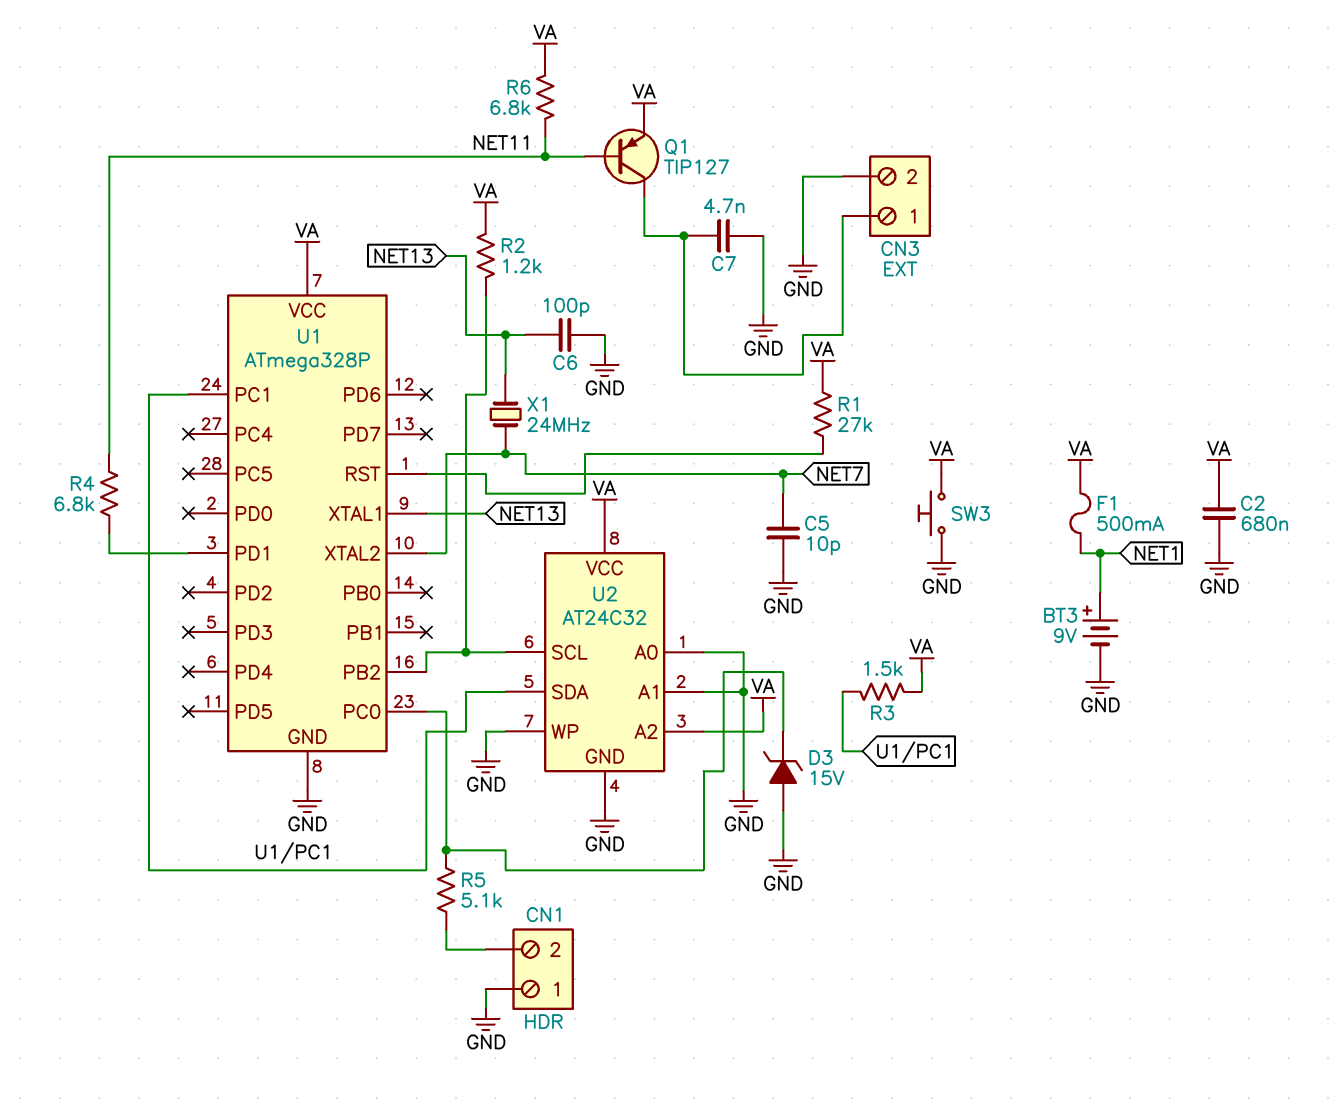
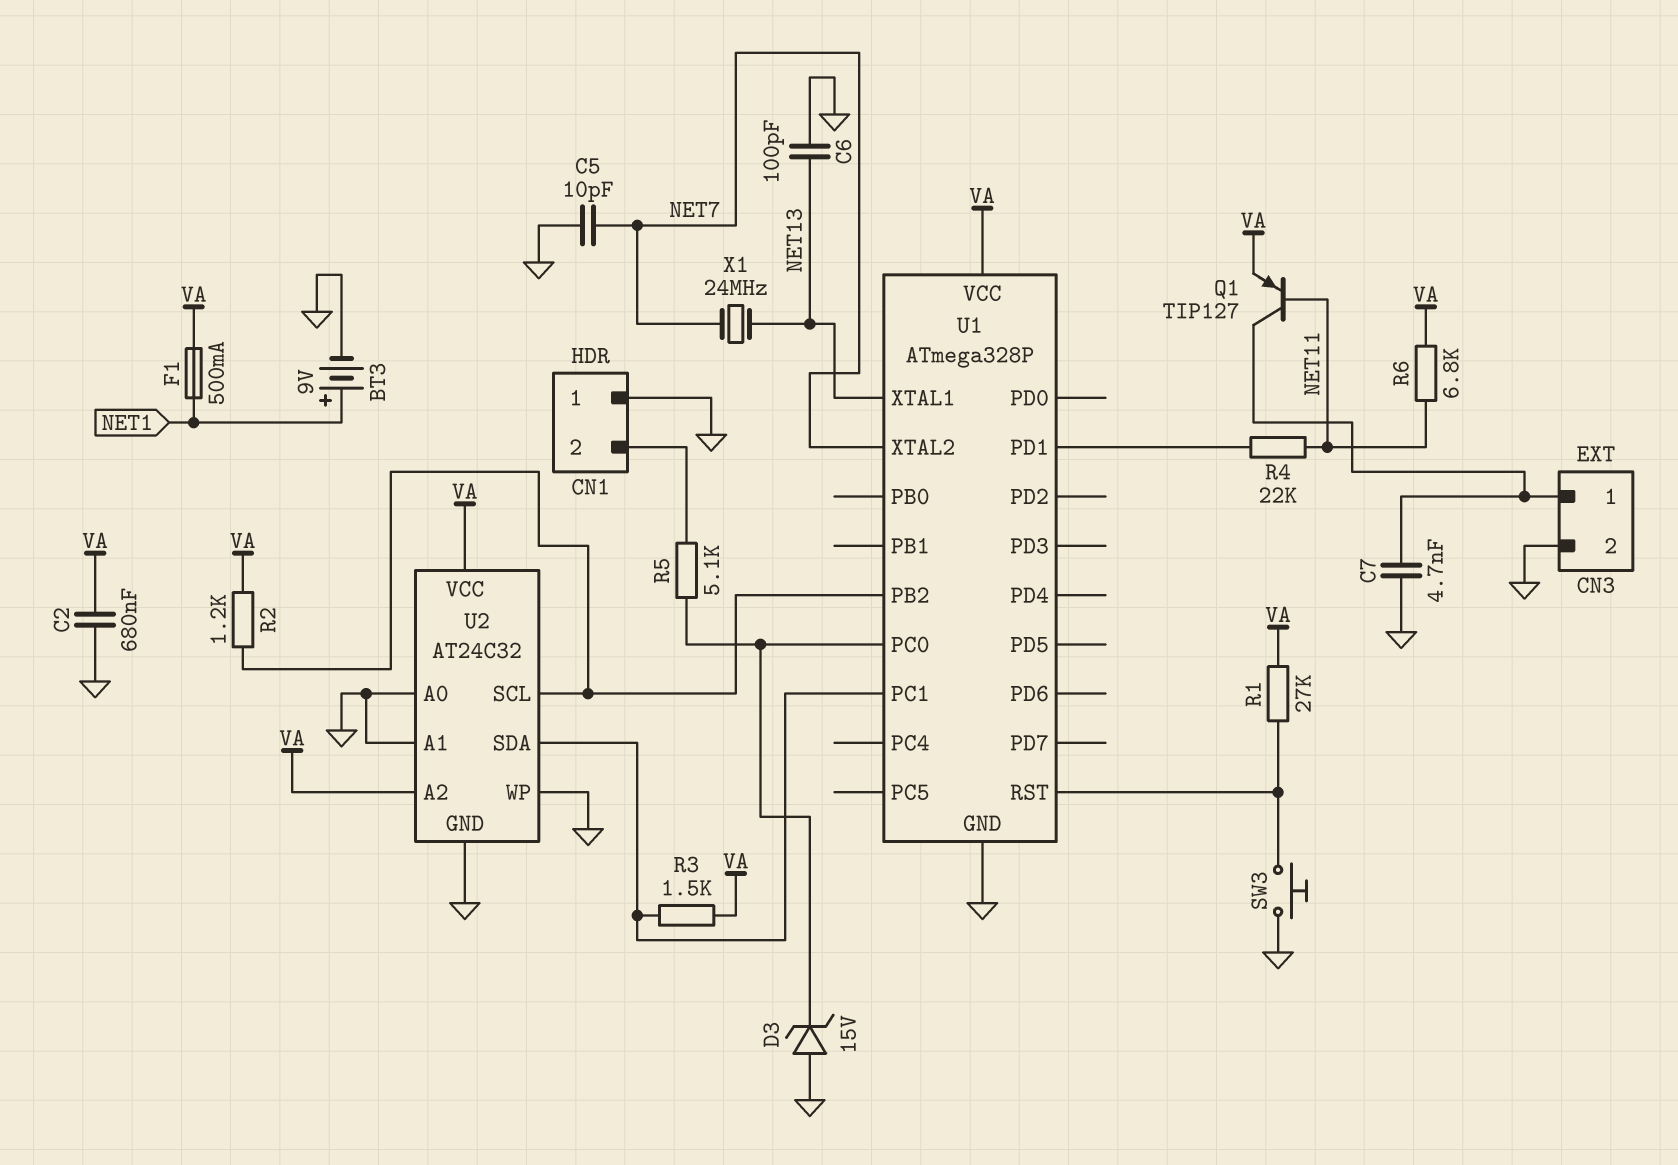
R4: 6.8k (NET11, U1/PD1) -> 22k (NET11, U1/PD1)
SW3: button (GND, VA) -> button (GND, U1/RST)

